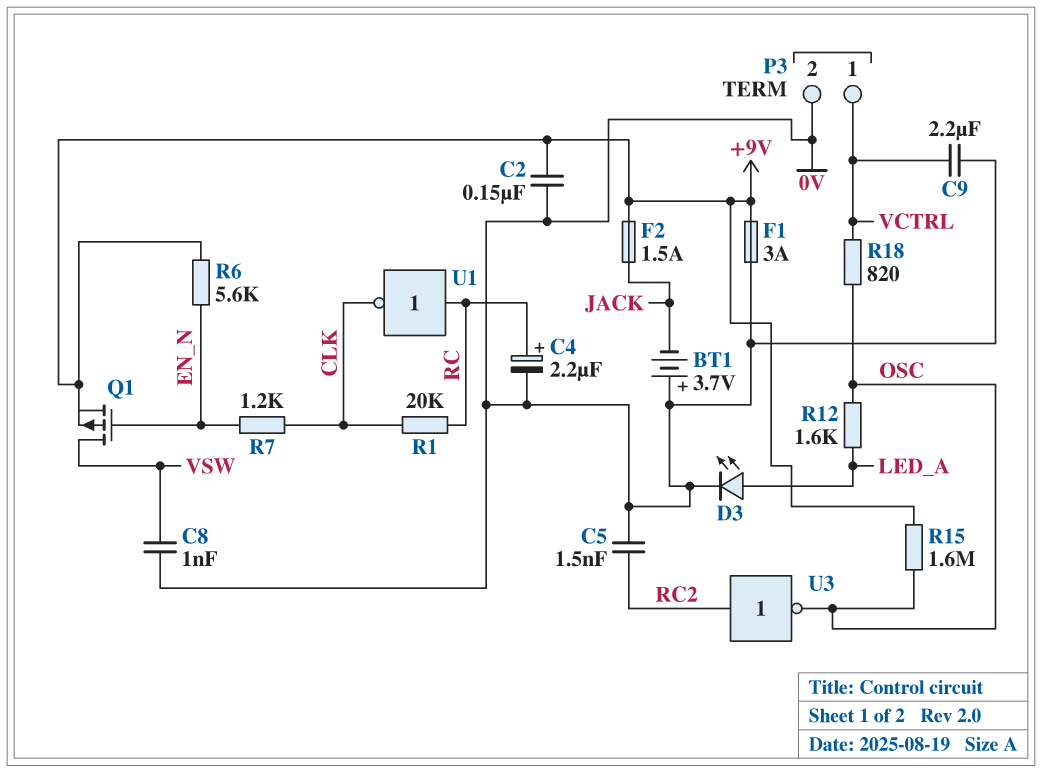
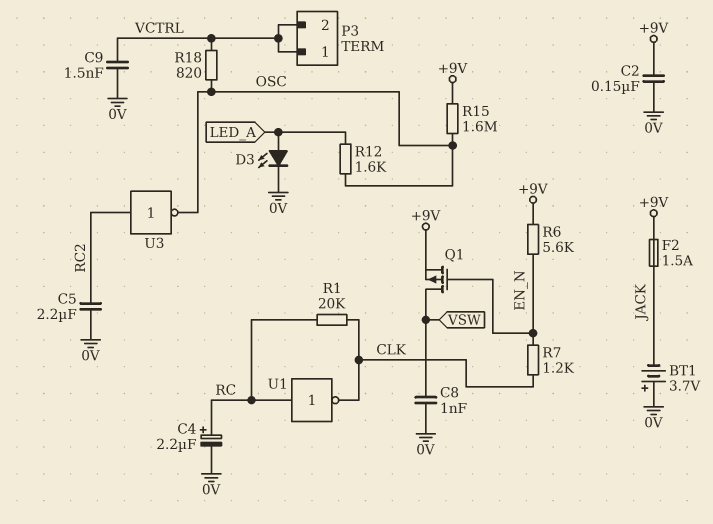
C5: 1.5nF (0V, RC2) -> 2.2uF (0V, RC2)
C9: 2.2uF (0V, VCTRL) -> 1.5nF (0V, VCTRL)
F1: 3A (+9V, 0V) -> none
P3 pin 2: 0V -> VCTRL

